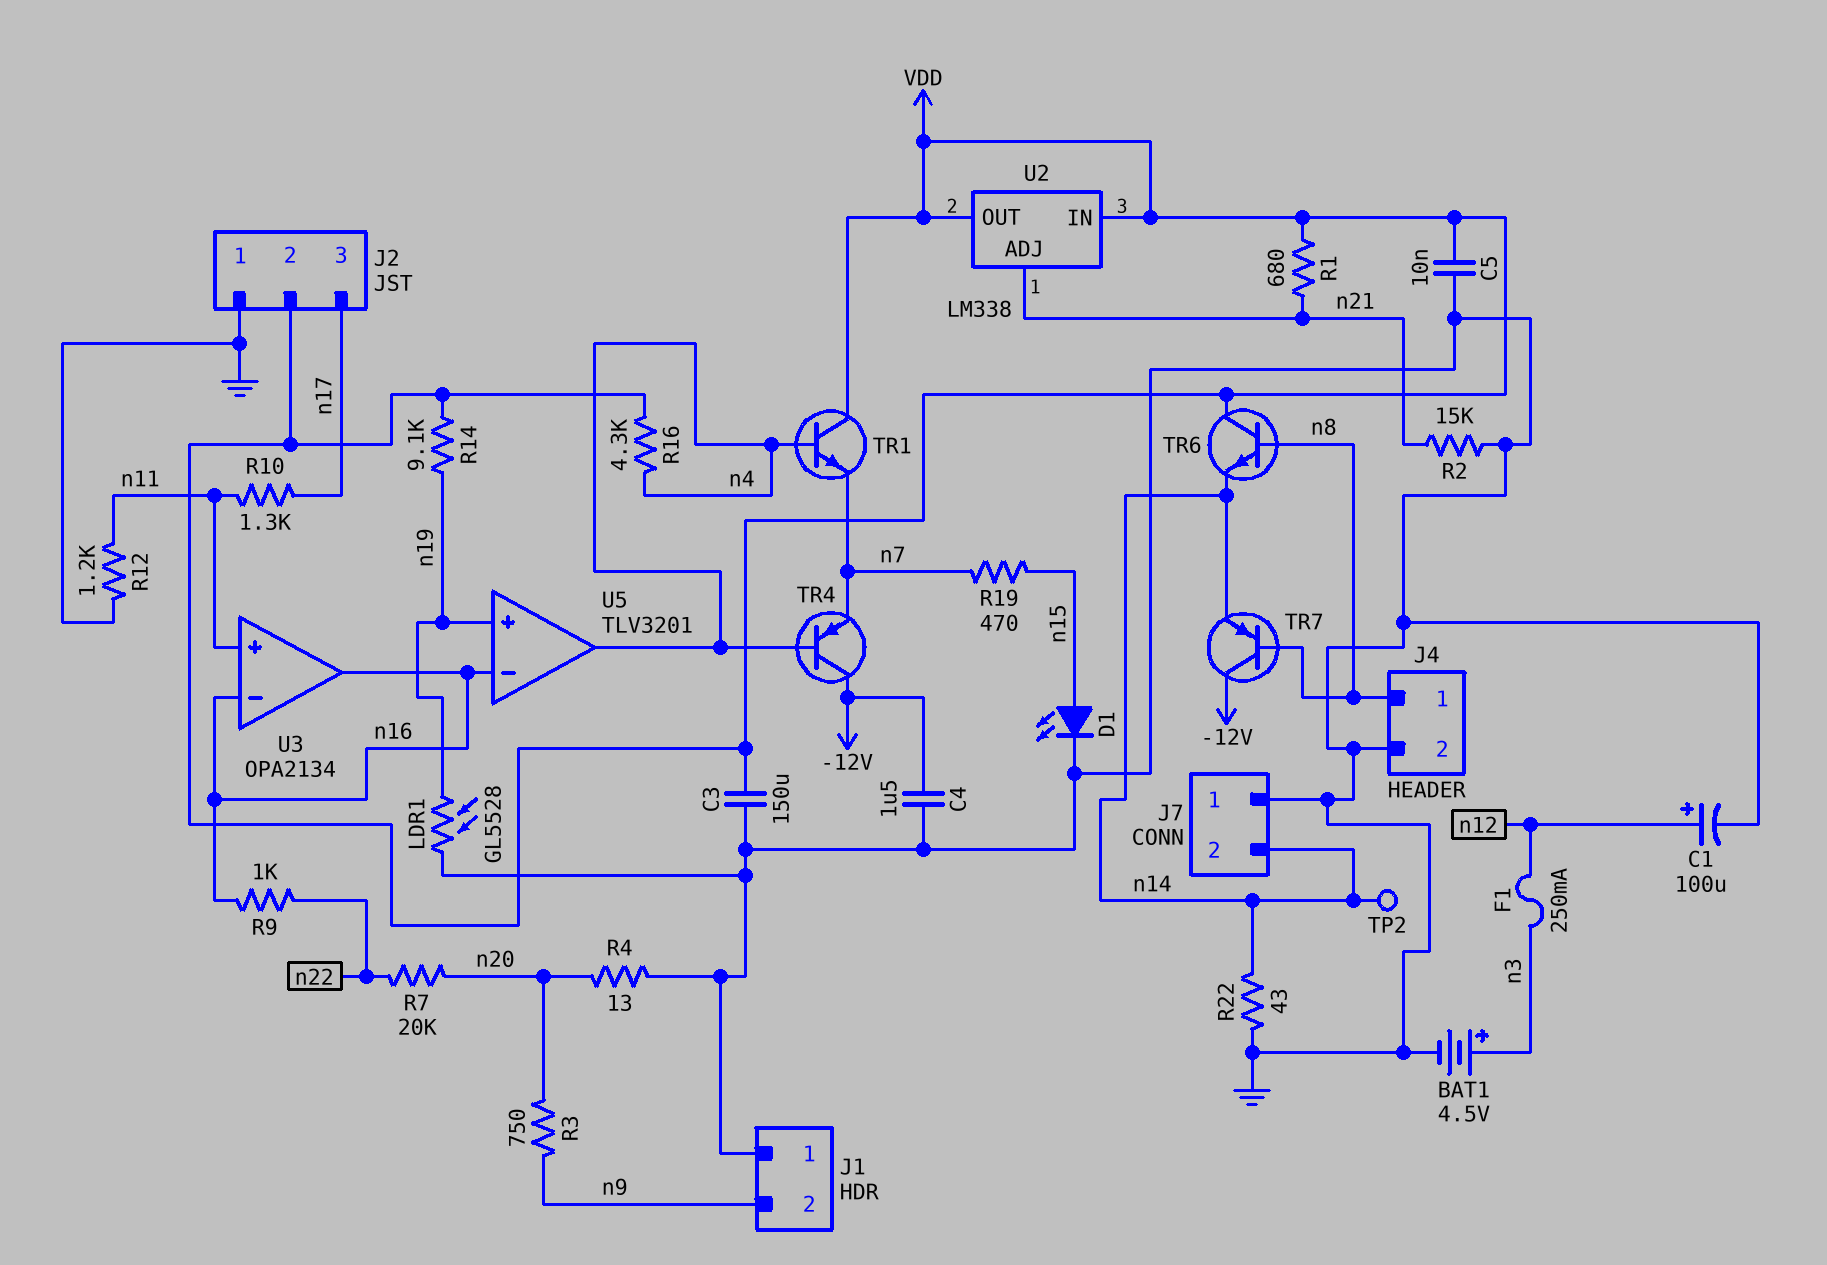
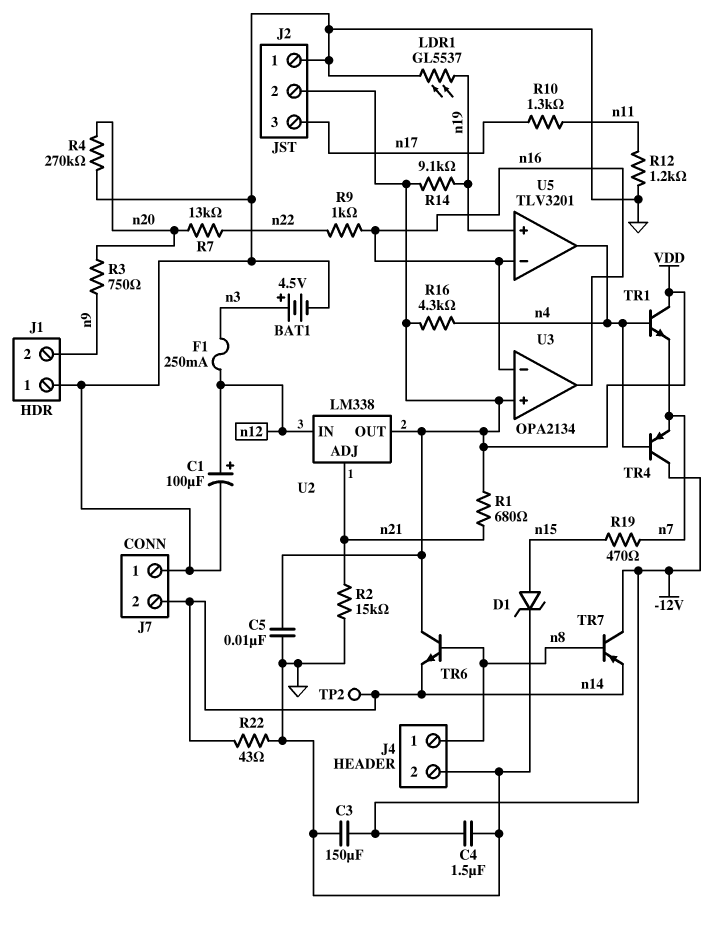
C3: 150uF (GND, VDD) -> 150uF (-12V, GND)
D1: LED (A n15, K GND) -> zener (A n15, K GND)
LDR1: GL5528 (GND, n19) -> GL5537 (GND, n19)
R4: 13 (GND, n20) -> 270k (GND, n20)
R7: 20k (n20, n22) -> 13k (n20, n22)
U2 pin IN: VDD -> n12
U3 pin in+: n11 -> VDD

